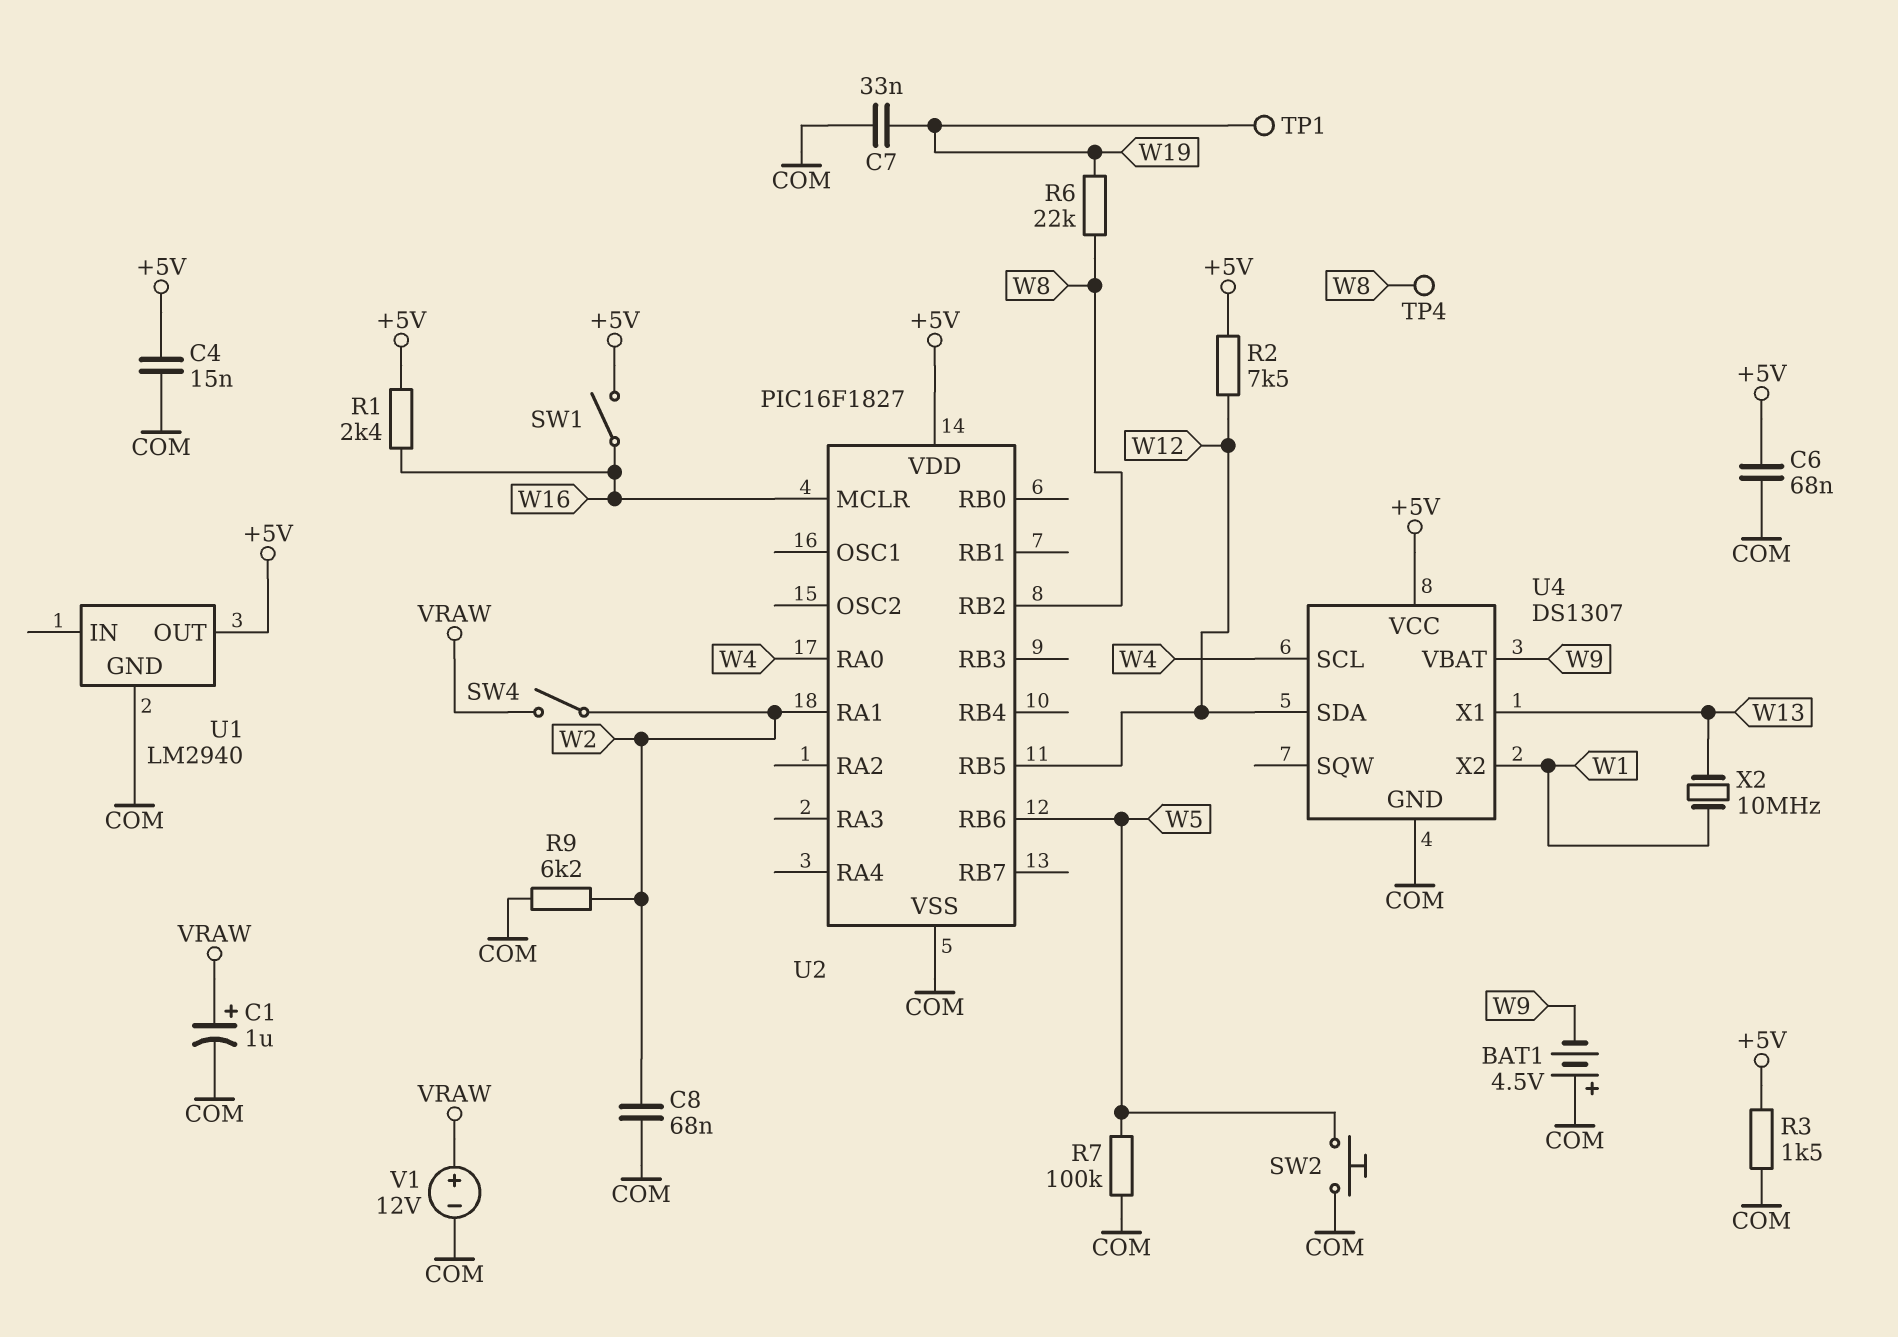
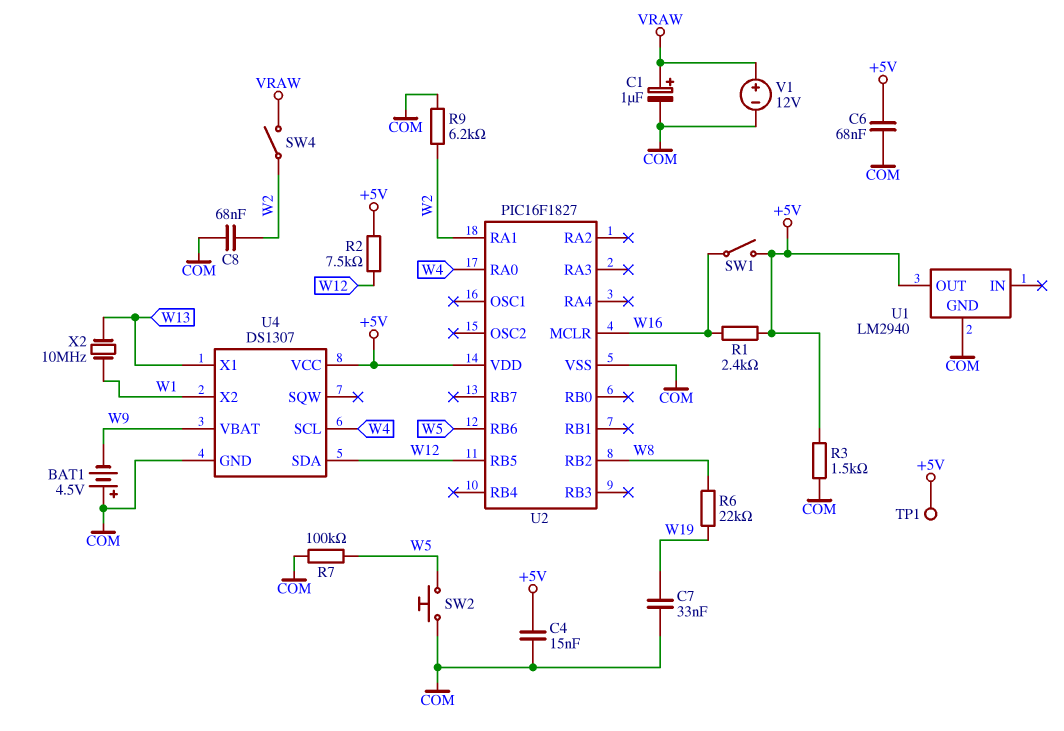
TP1: test point (W19) -> test point (+5V)
TP4: test point (W8) -> none

